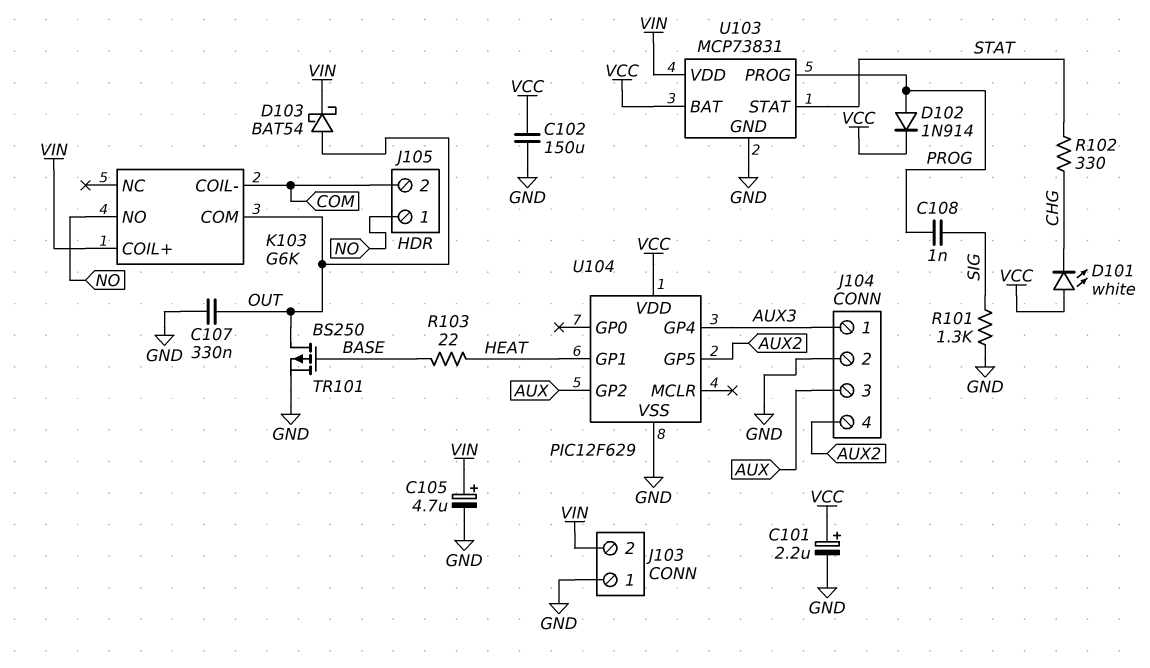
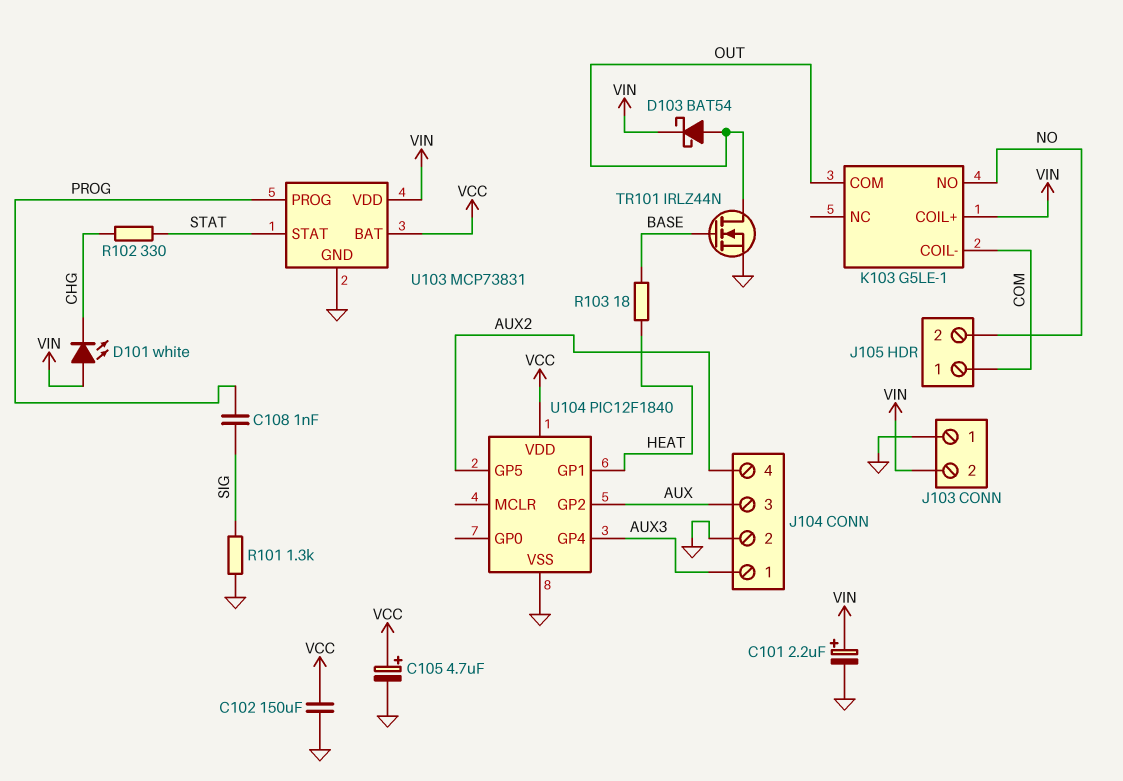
C101: 2.2uF (plus VCC, minus GND) -> 2.2uF (plus VIN, minus GND)
C105: 4.7uF (plus VIN, minus GND) -> 4.7uF (plus VCC, minus GND)
C107: 330nF (GND, OUT) -> none
D101: LED white (A VCC, K CHG) -> LED white (A VIN, K CHG)
D102: diode 1N914 (A PROG, K VCC) -> none
J105 pin 1: NO -> COM
J105 pin 2: COM -> NO
K103: G6K -> G5LE-1
R103: 22 (BASE, HEAT) -> 18 (BASE, HEAT)
TR101: PMOS BS250 (G BASE, D OUT, S GND) -> NMOS IRLZ44N (G BASE, D OUT, S GND)
U104: PIC12F629 -> PIC12F1840

